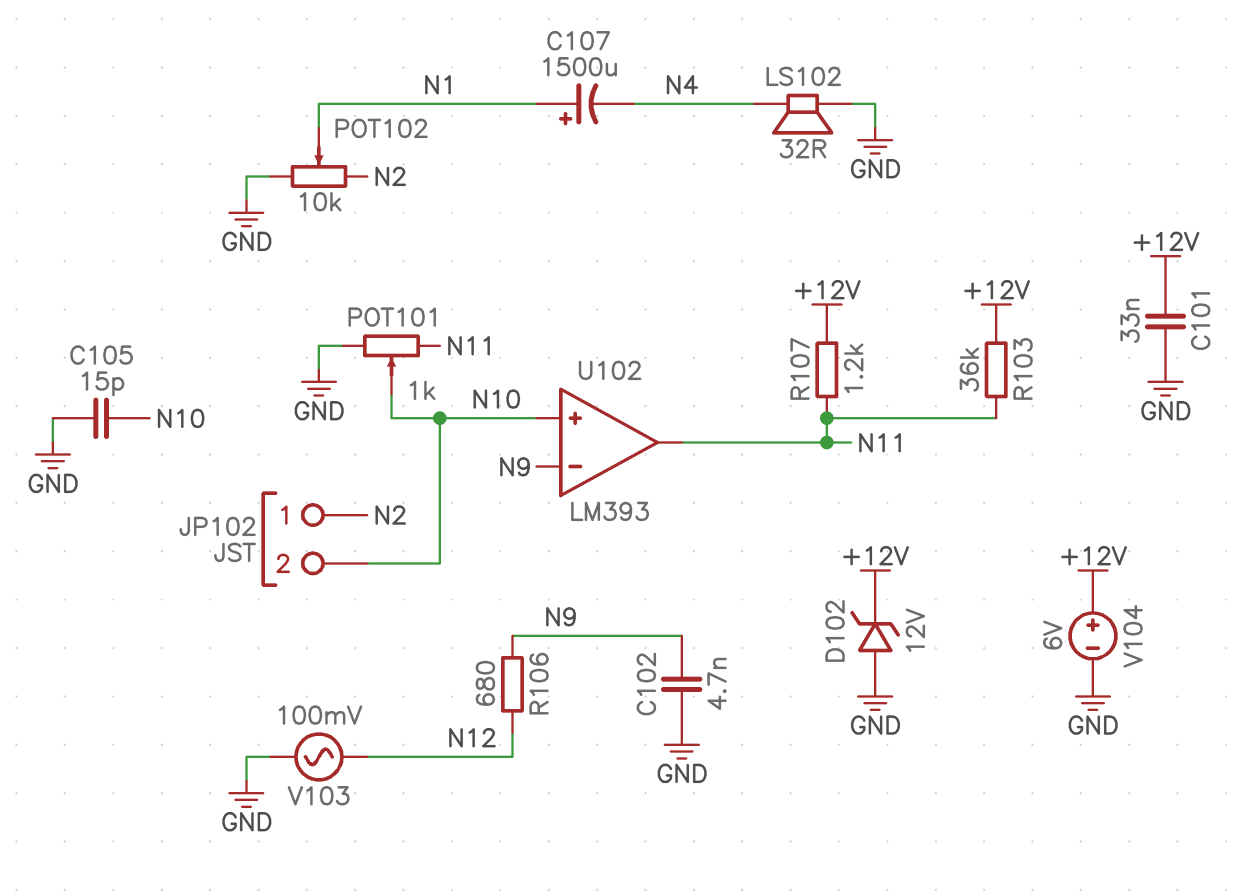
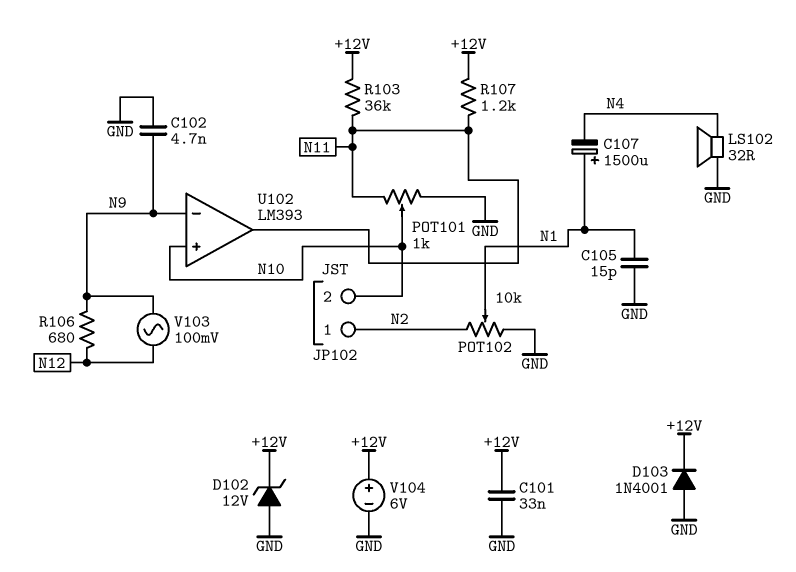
C105: 15pF (GND, N10) -> 15pF (GND, N1)
D103: none -> diode 1N4001 (A GND, K +12V)
V103: AC 100mV (GND, N12) -> AC 100mV (N9, N12)

